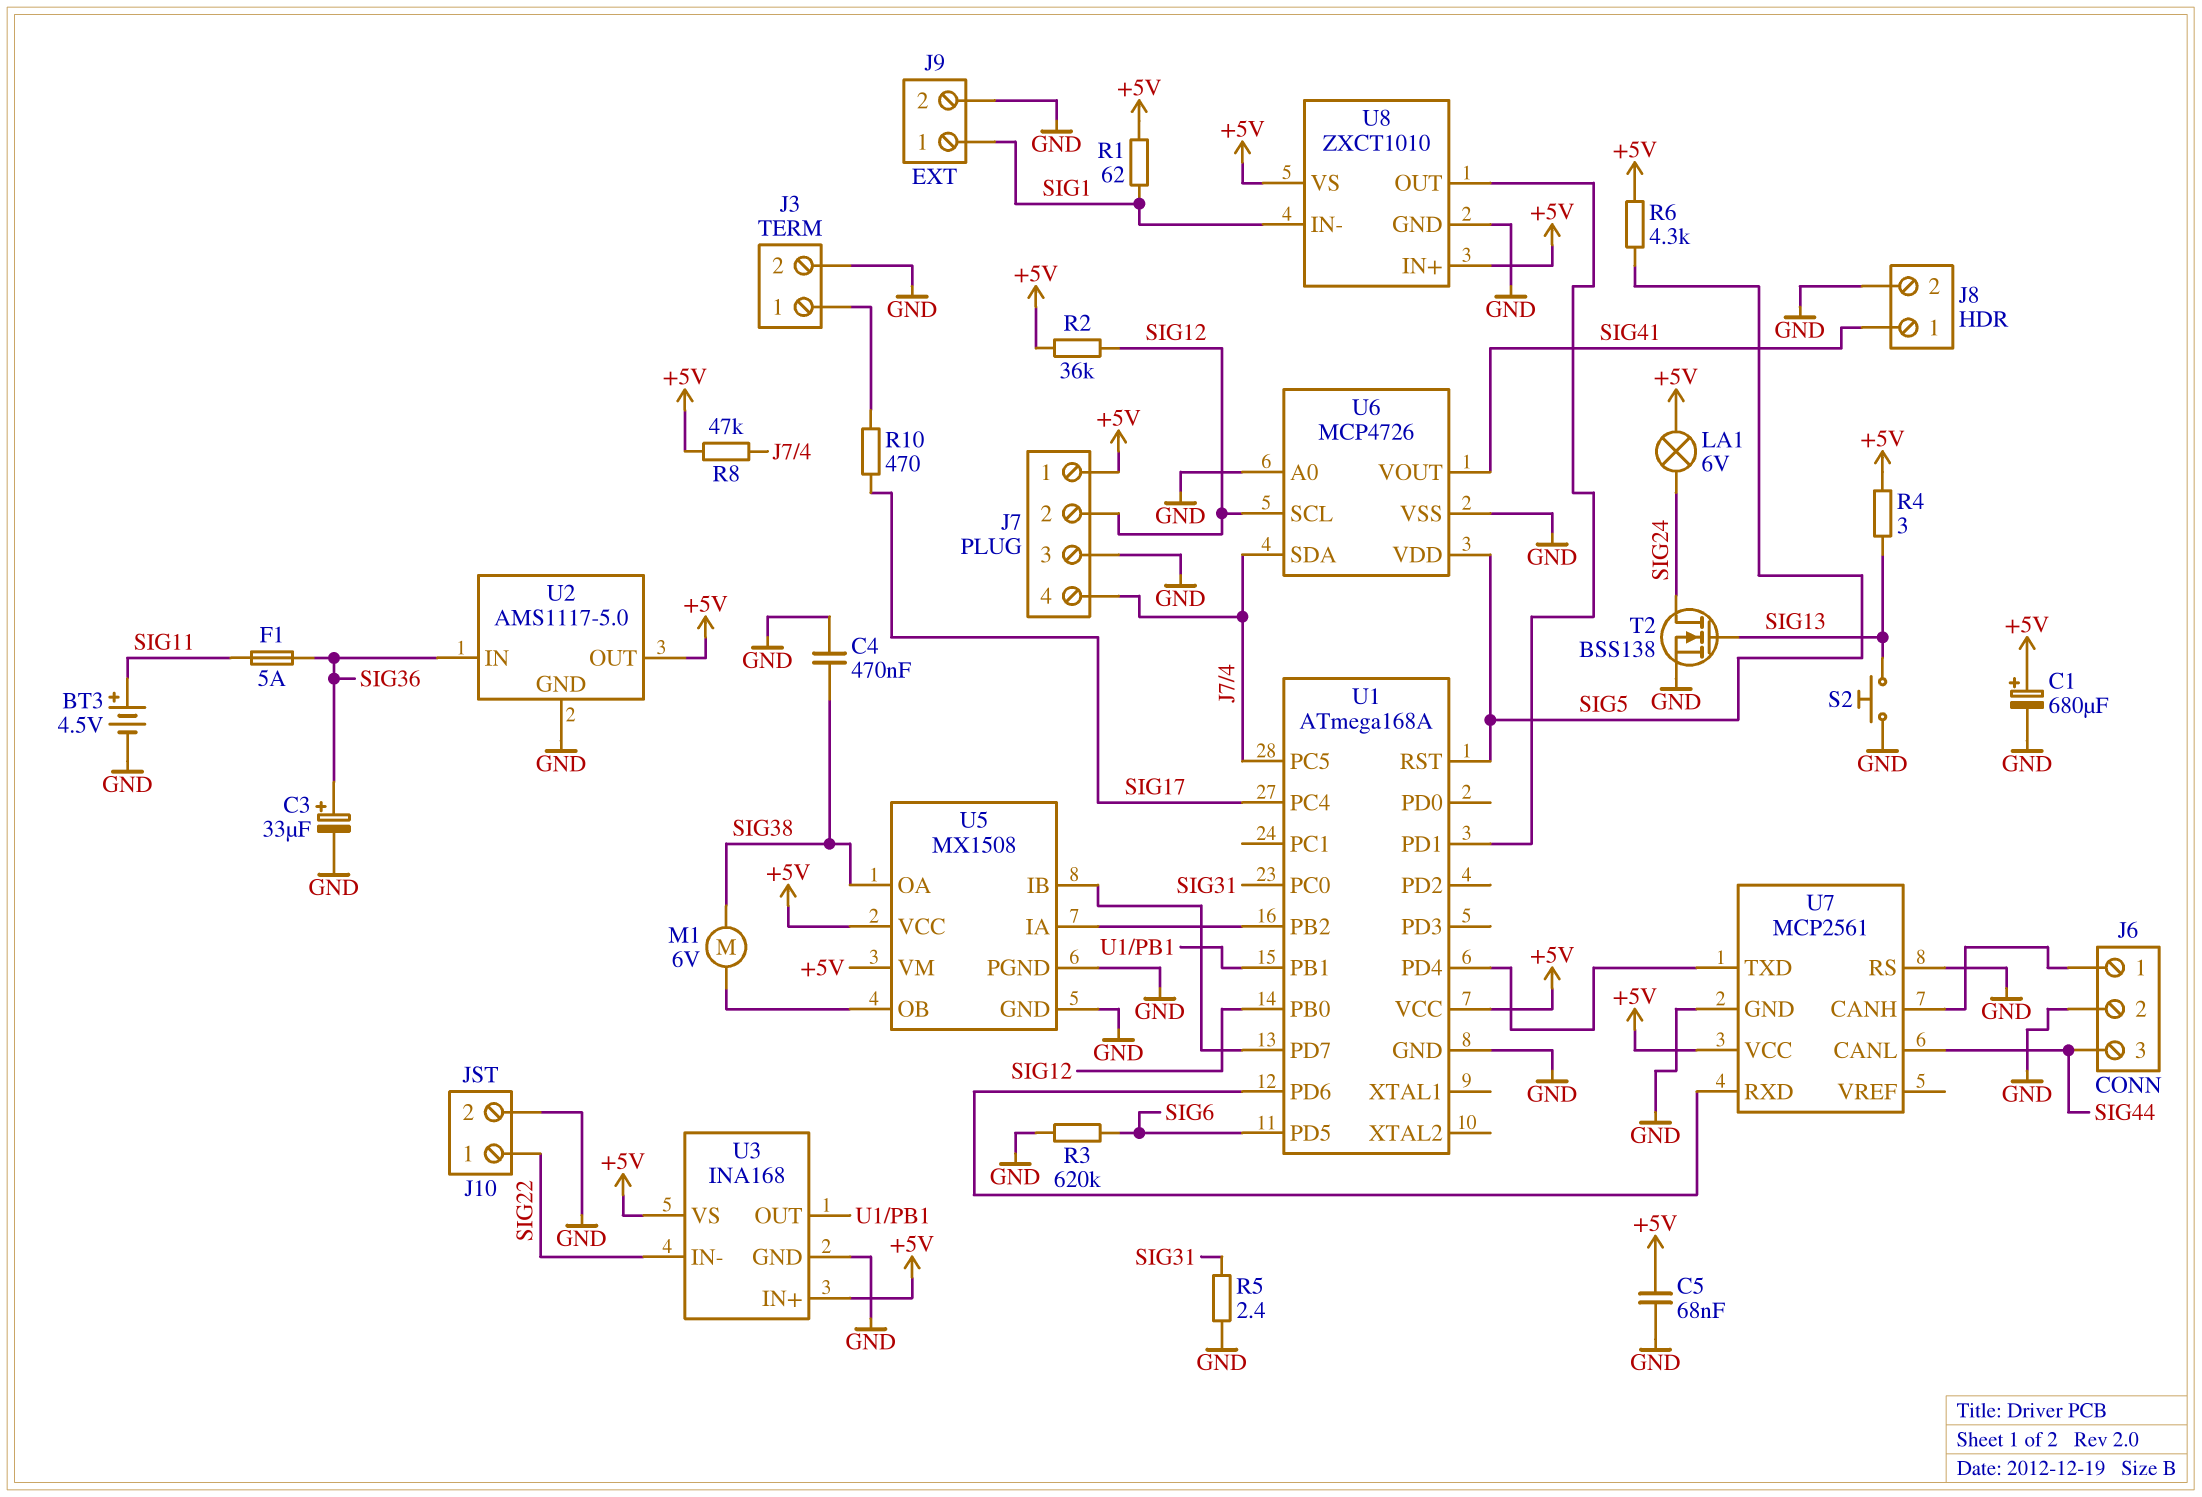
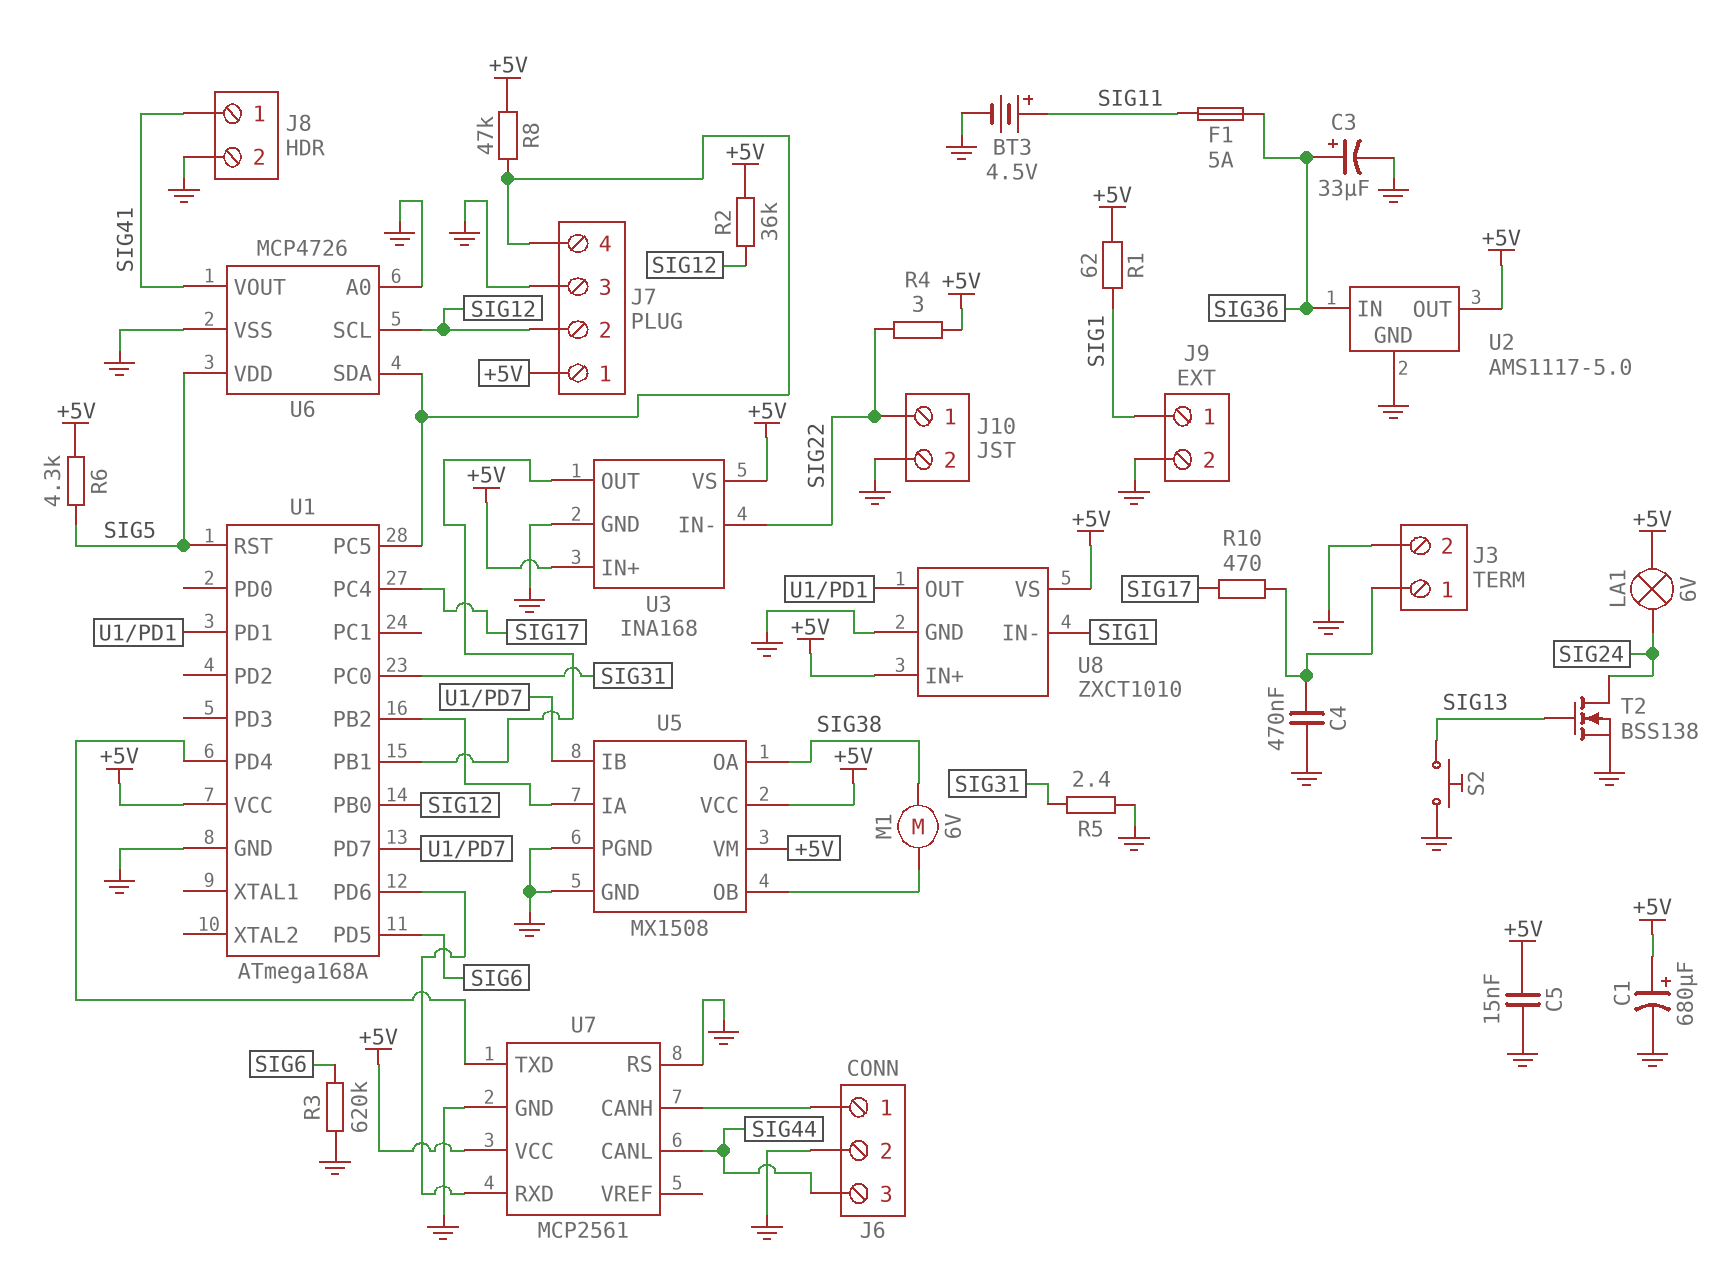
C4: 470nF (GND, SIG38) -> 470nF (GND, J3/1)
C5: 68nF (+5V, GND) -> 15nF (+5V, GND)
R4: 3 (+5V, SIG13) -> 3 (+5V, SIG22)

